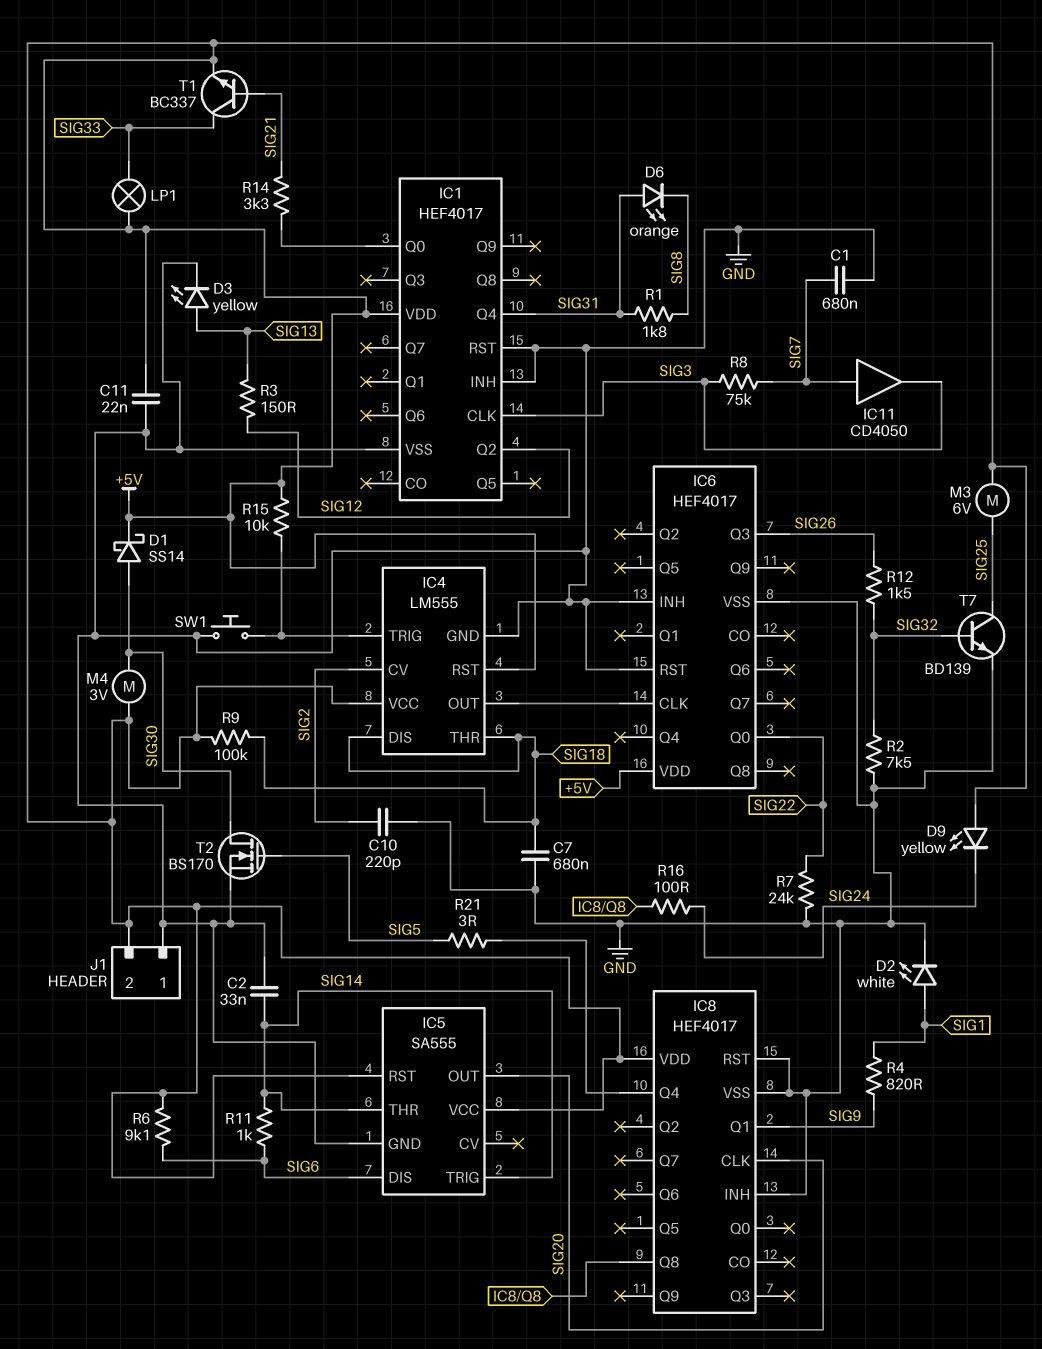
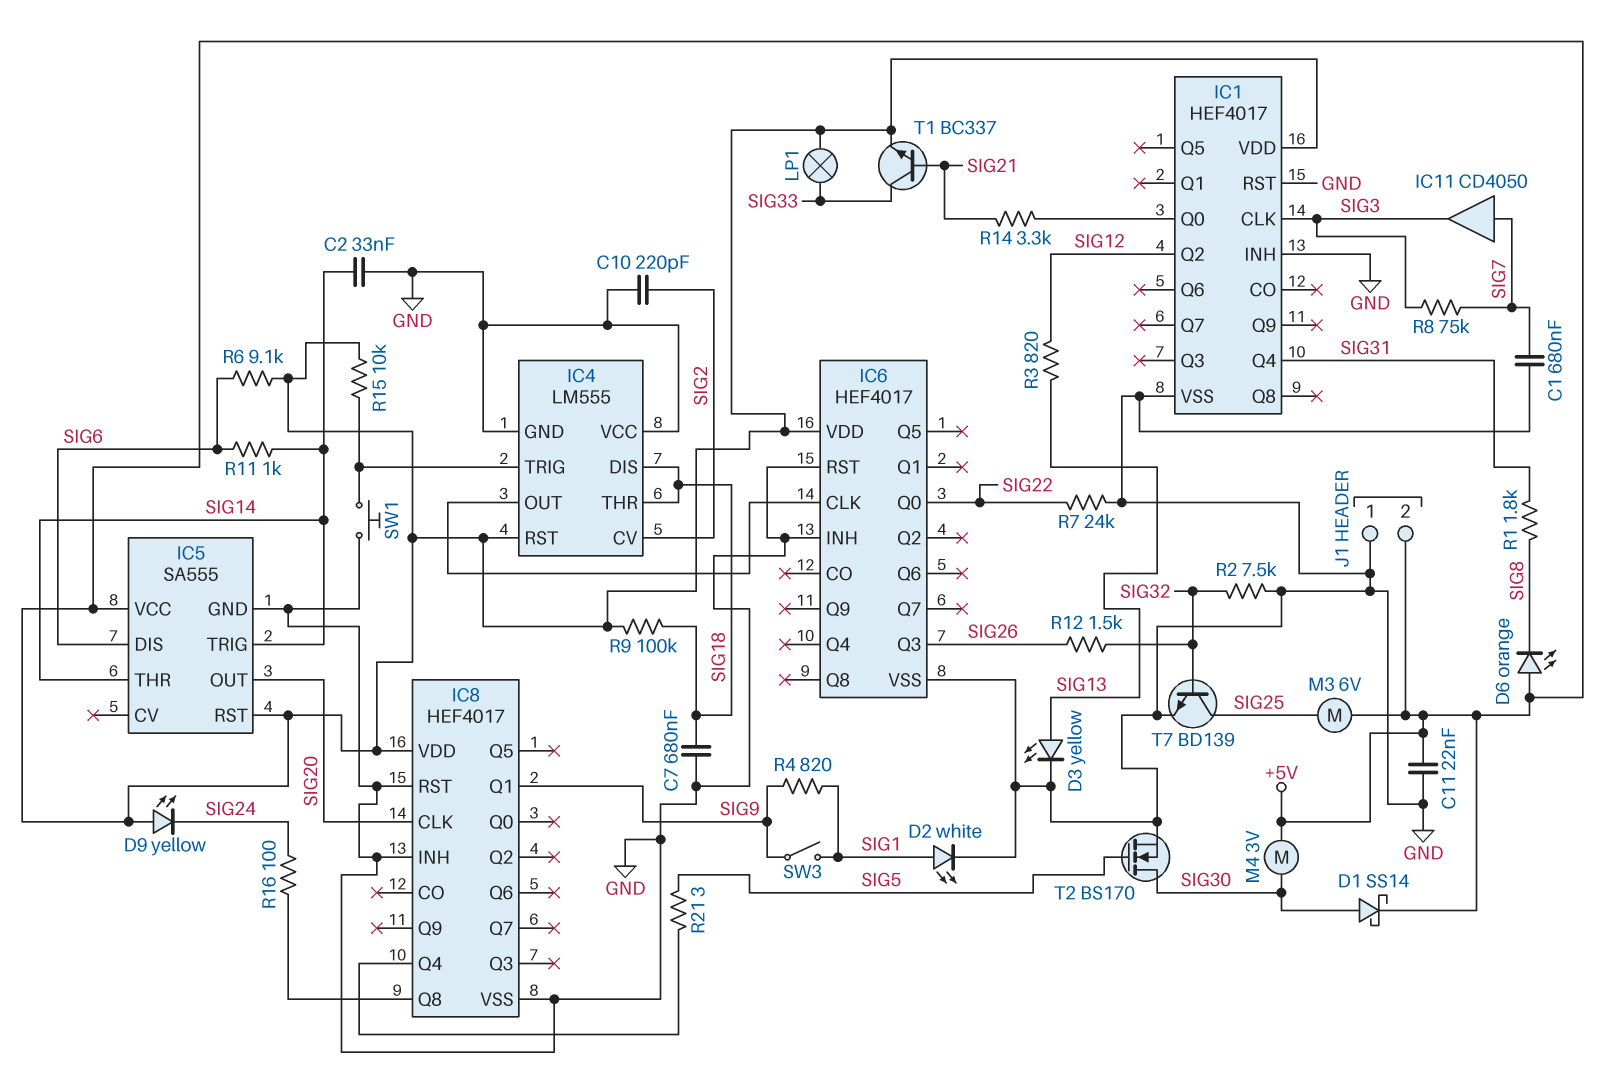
D6: LED orange (A SIG31, K SIG8) -> LED orange (A +5V, K SIG8)
IC4 pin VCC: +5V -> GND
R3: 150 (SIG12, SIG13) -> 820 (SIG12, SIG13)
SW3: none -> switch (SIG1, SIG9)

